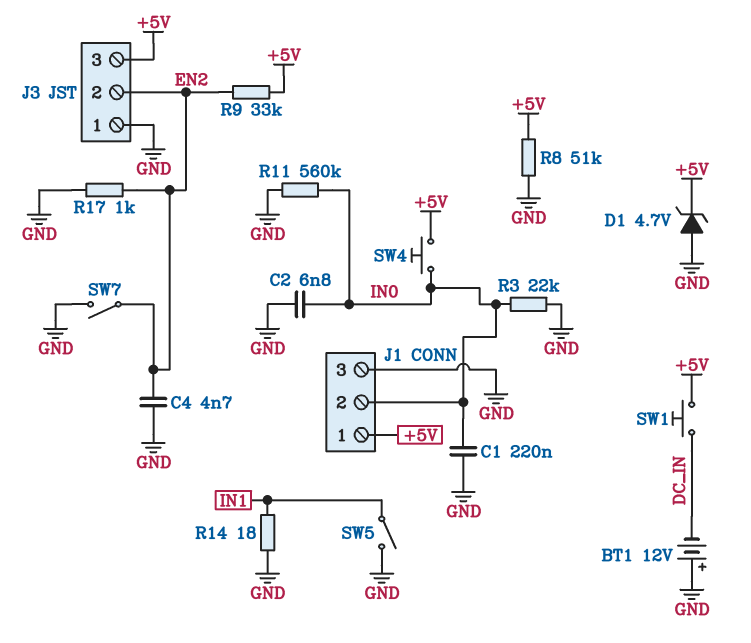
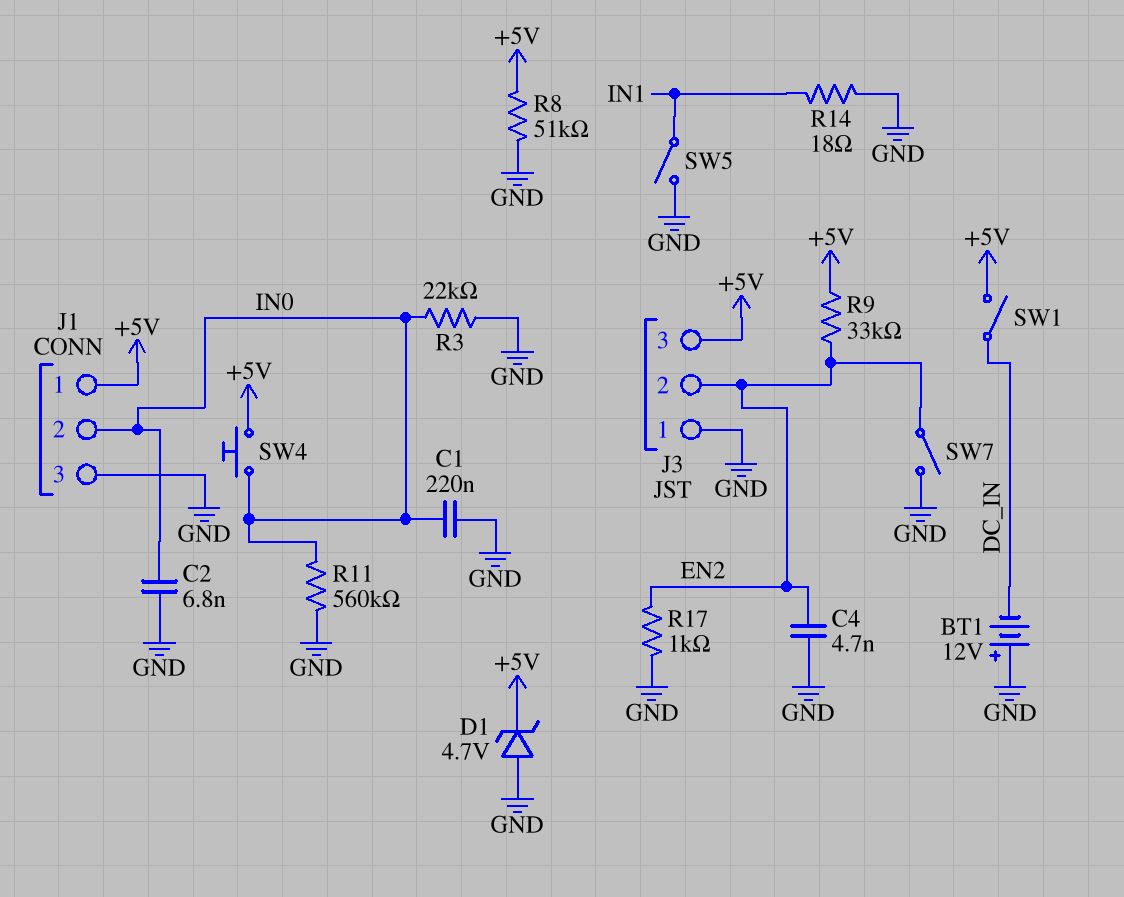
SW1: button (+5V, DC_IN) -> switch (+5V, DC_IN)

